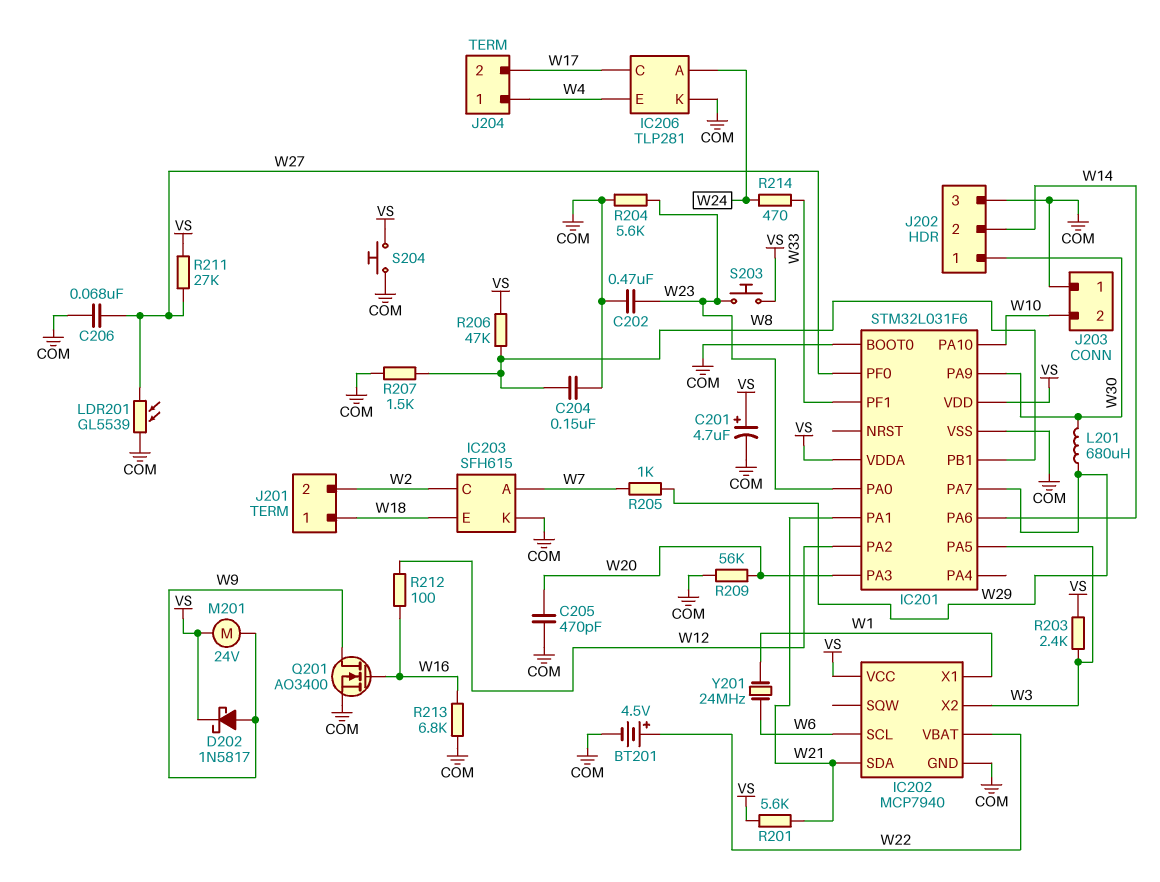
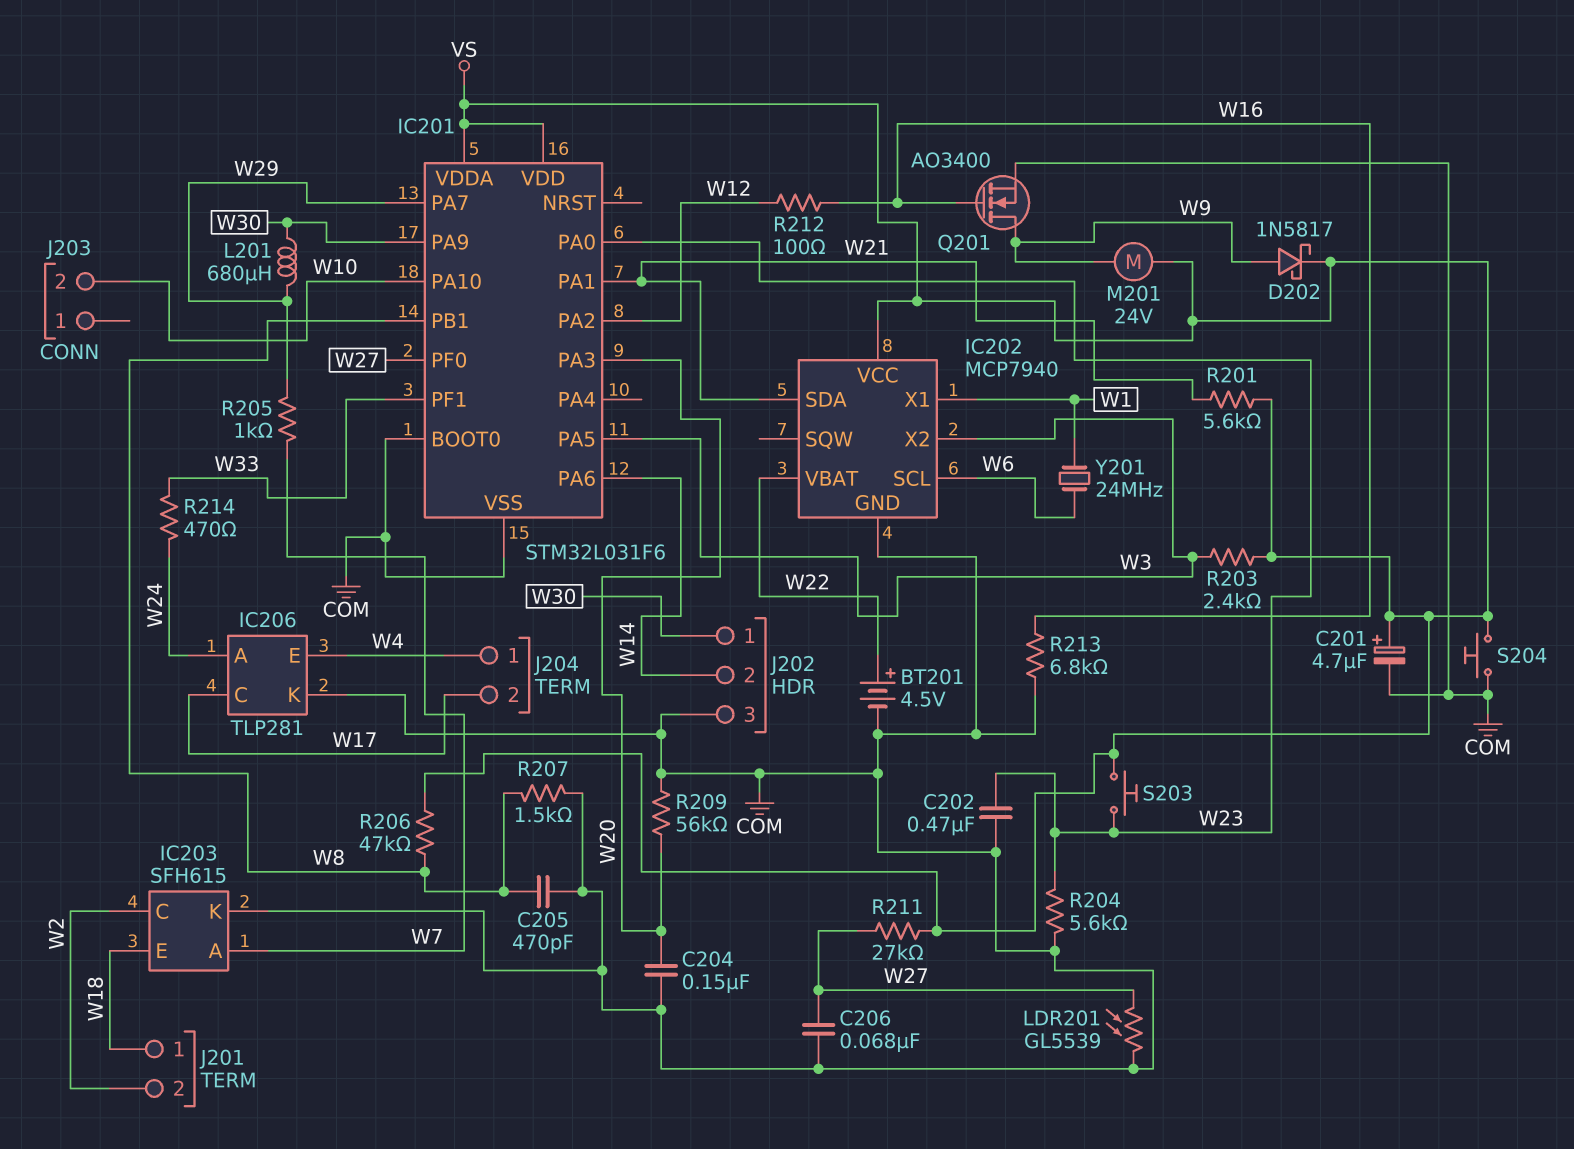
C204: 150nF (COM, W8) -> 150nF (COM, W20)
C205: 470pF (COM, W20) -> 470pF (COM, W8)
J203 pin 1: COM -> none

